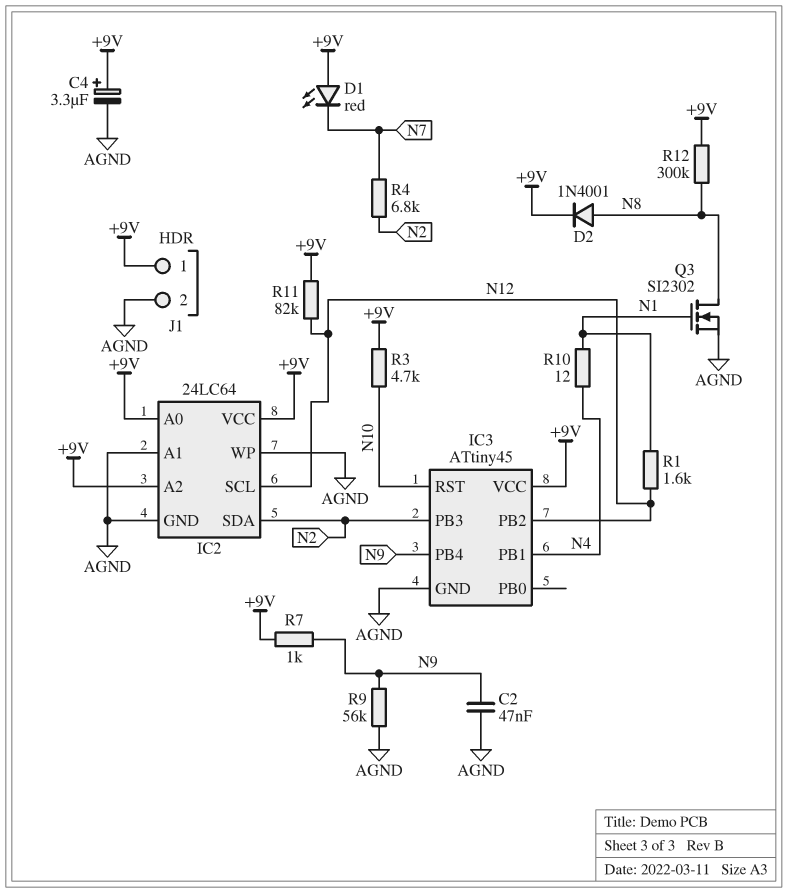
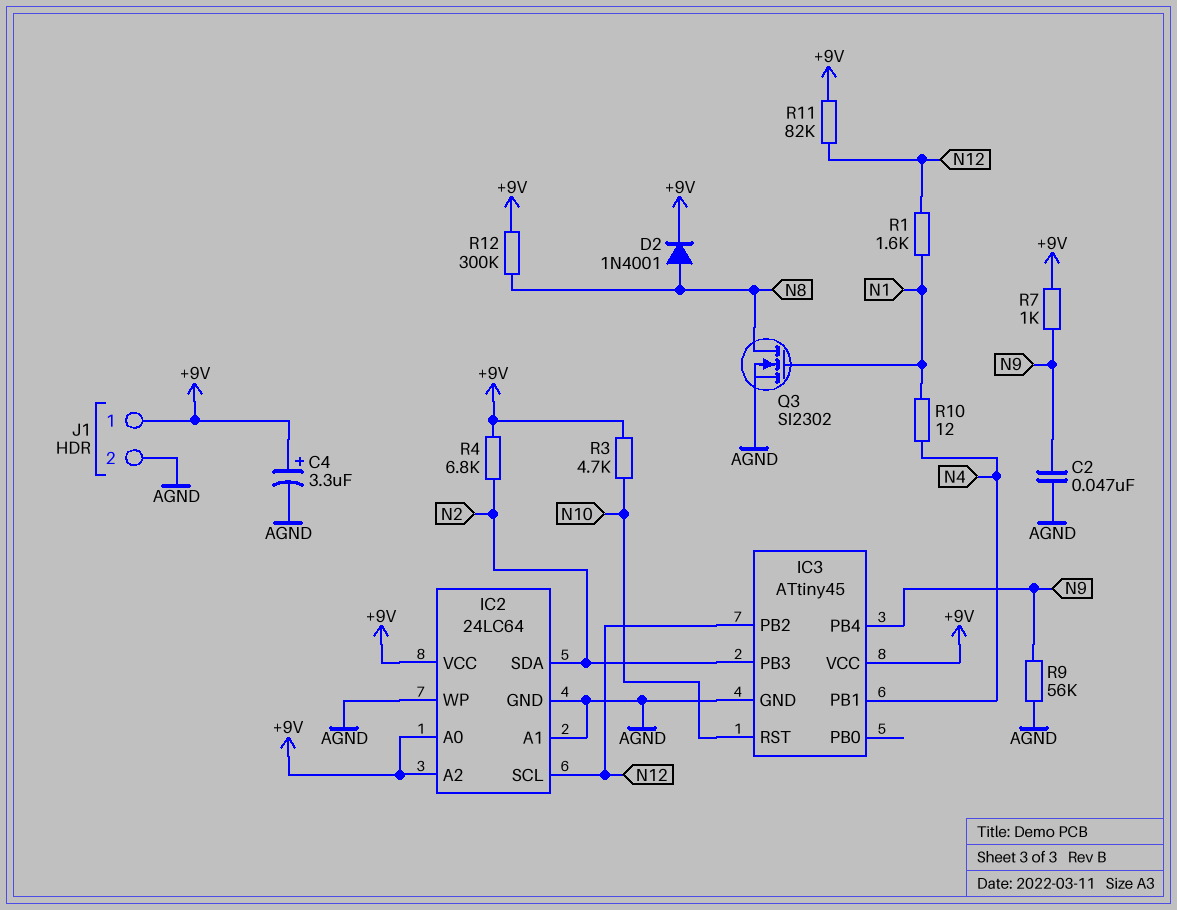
D1: LED red (A +9V, K N7) -> none
R4: 6.8k (N2, N7) -> 6.8k (+9V, N2)

